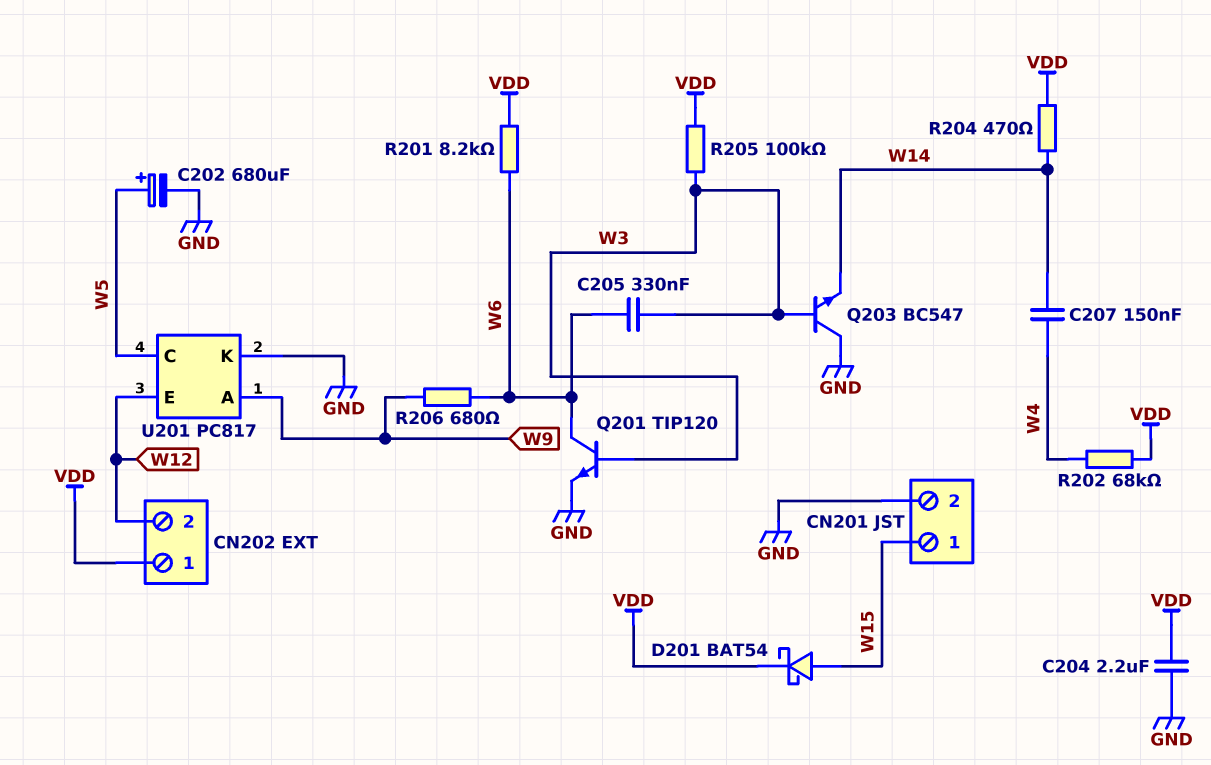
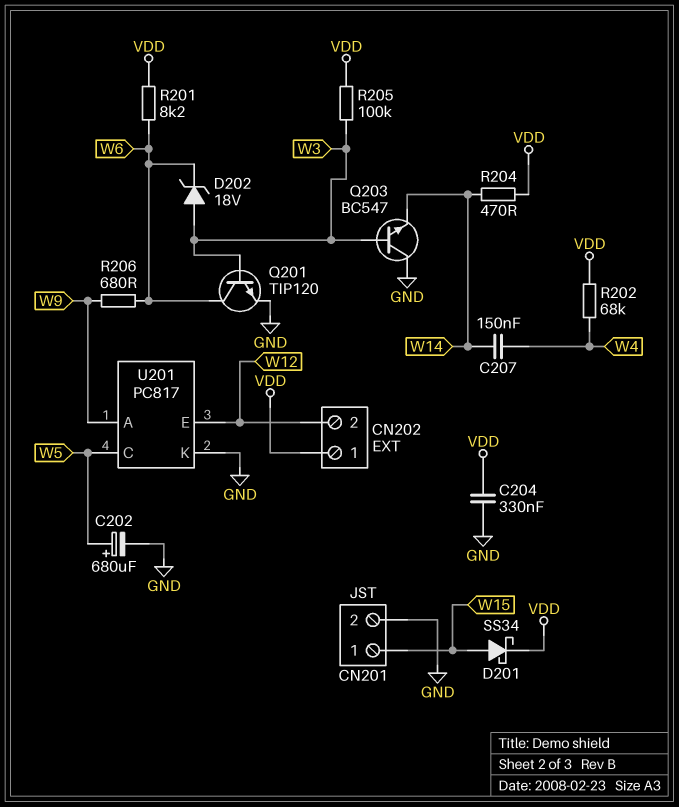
C204: 2.2uF (GND, VDD) -> 330nF (GND, VDD)
C205: 330nF (W3, W6) -> none
D201: schottky BAT54 (A W15, K VDD) -> schottky SS34 (A W15, K VDD)
D202: none -> zener 18V (A W3, K W6)

